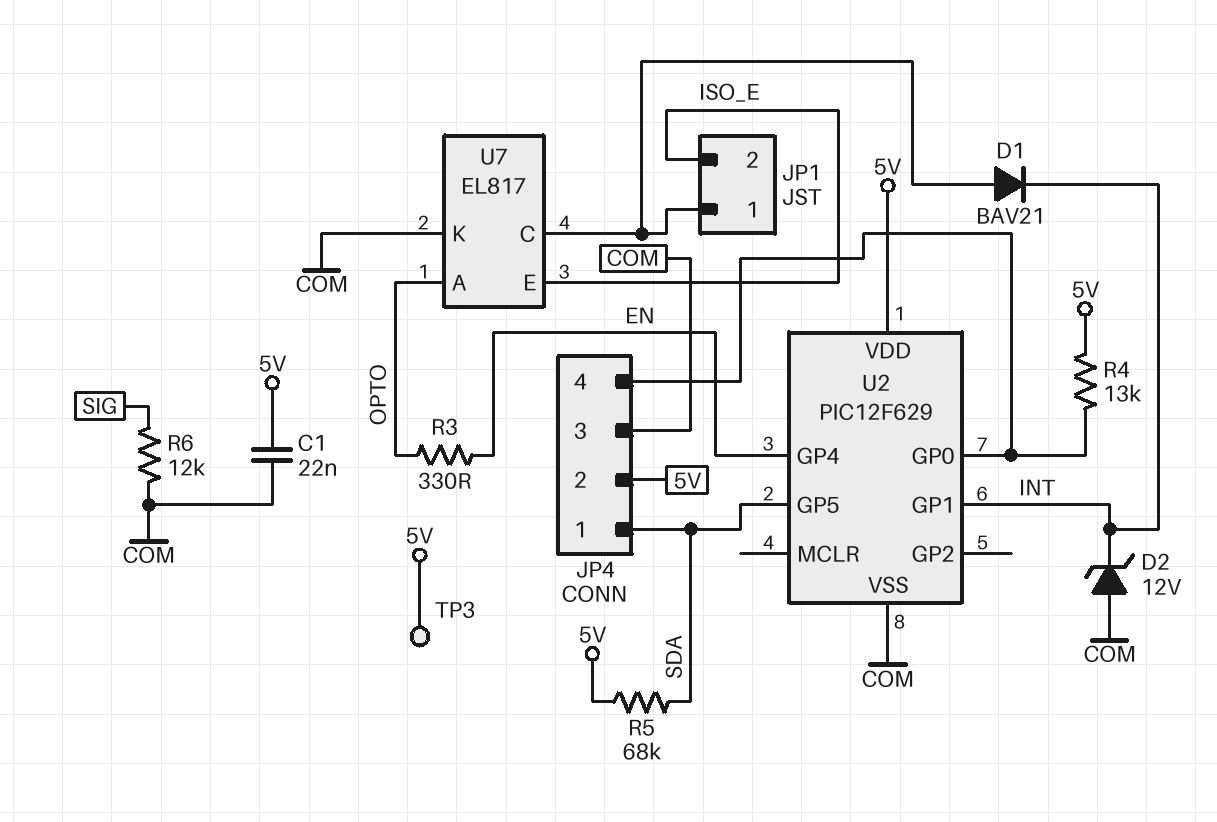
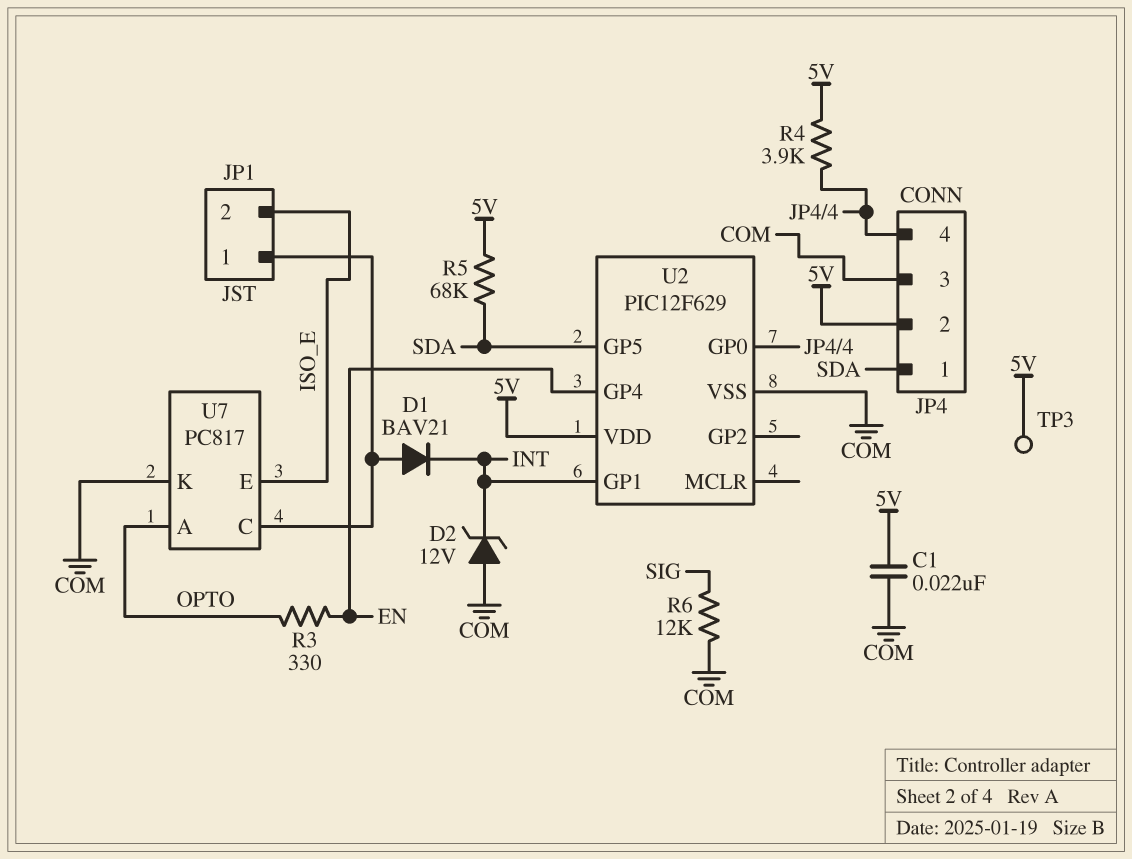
R4: 13k (5V, JP4/4) -> 3.9k (5V, JP4/4)
U7: EL817 -> PC817

